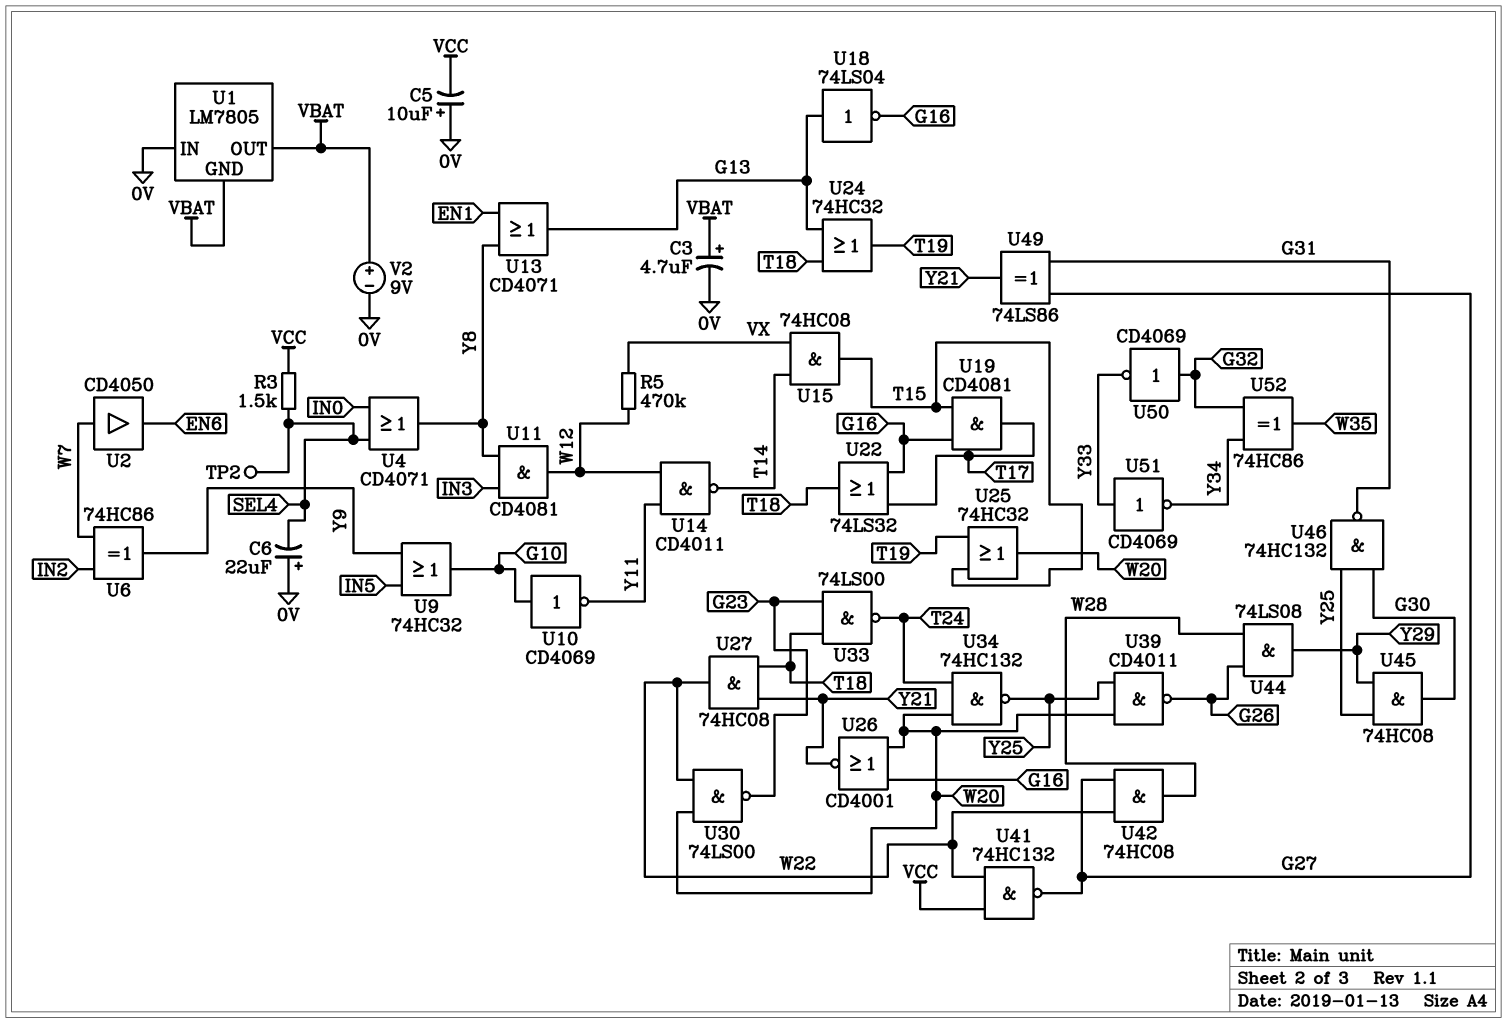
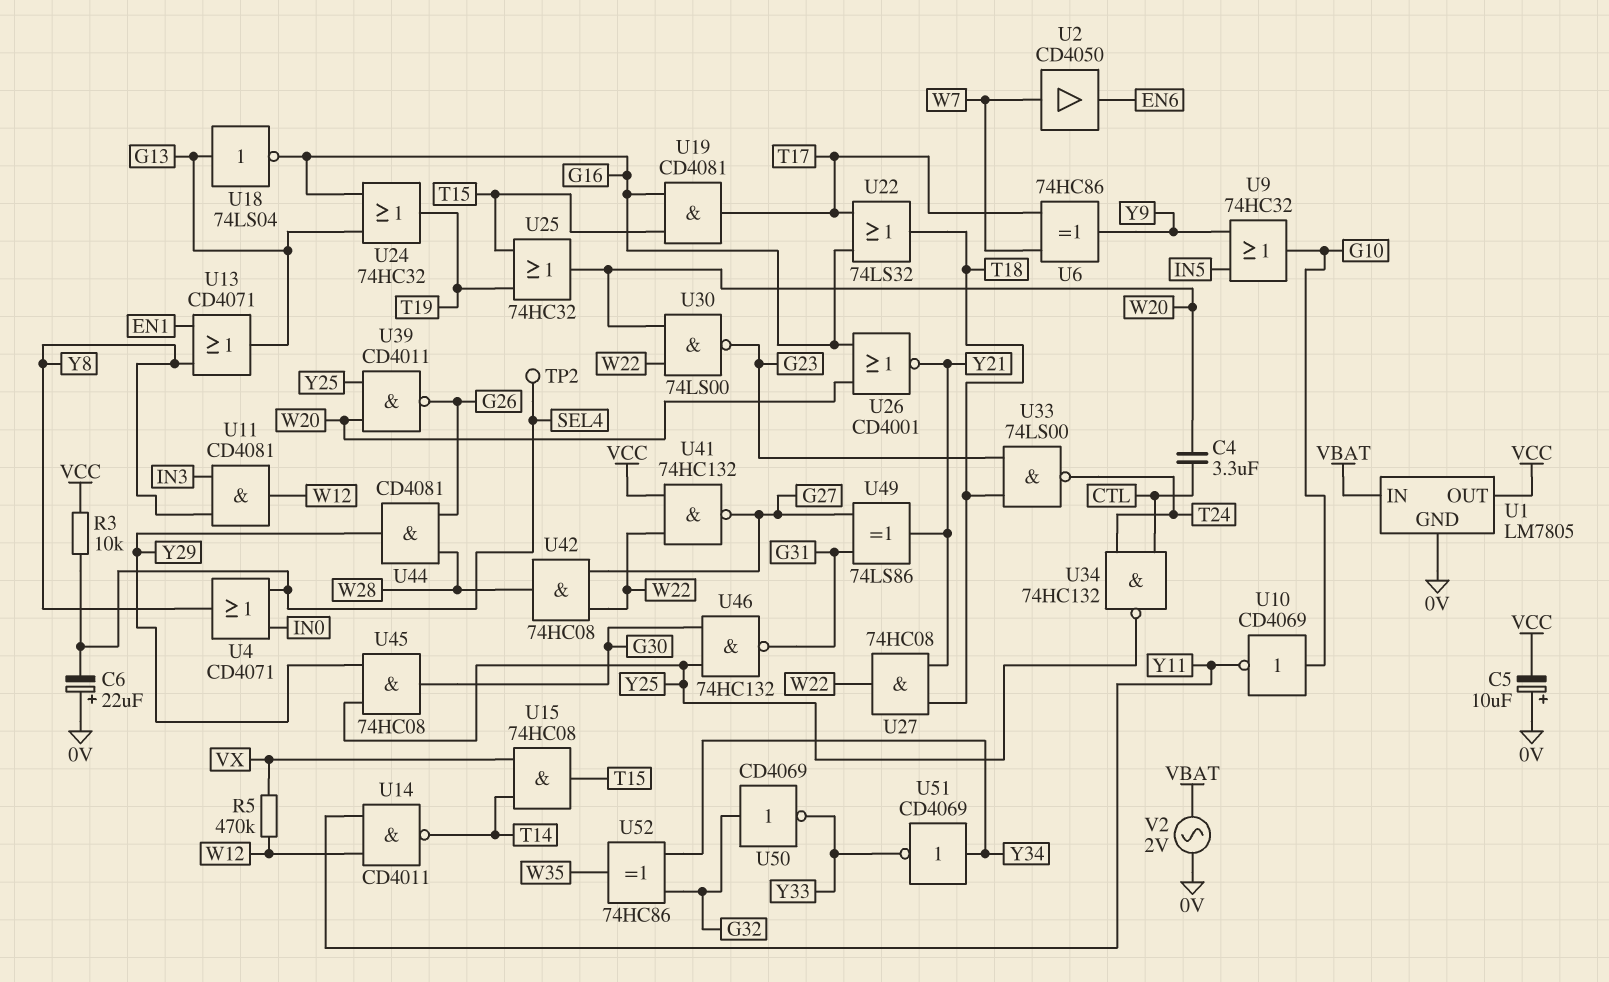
C3: 4.7uF (plus VBAT, minus 0V) -> none
C4: none -> 3.3uF (CTL, W20)
R3: 1.5k (SEL4, VCC) -> 10k (SEL4, VCC)
U1 pin GND: VBAT -> 0V
U1 pin IN: 0V -> VBAT
U1 pin OUT: VBAT -> VCC
U6: XOR 74HC86 (in IN2, in W7, out Y9) -> XOR 74HC86 (in T17, in W7, out Y9)
U24: OR 74HC32 (in G13, in T18, out T19) -> OR 74HC32 (in G13, in G16, out T19)
U34: NAND 74HC132 (in T24, in W20, out Y25) -> NAND 74HC132 (in CTL, in T24, out Y25)
U44: AND 74LS08 (in G26, in W28, out Y29) -> AND CD4081 (in G26, in W28, out Y29)
U51: NOT CD4069 (in Y33, out Y34) -> NOT CD4069 (in Y34, out Y33)
V2: 9V (plus VBAT, minus 0V) -> AC 2V (0V, VBAT)

